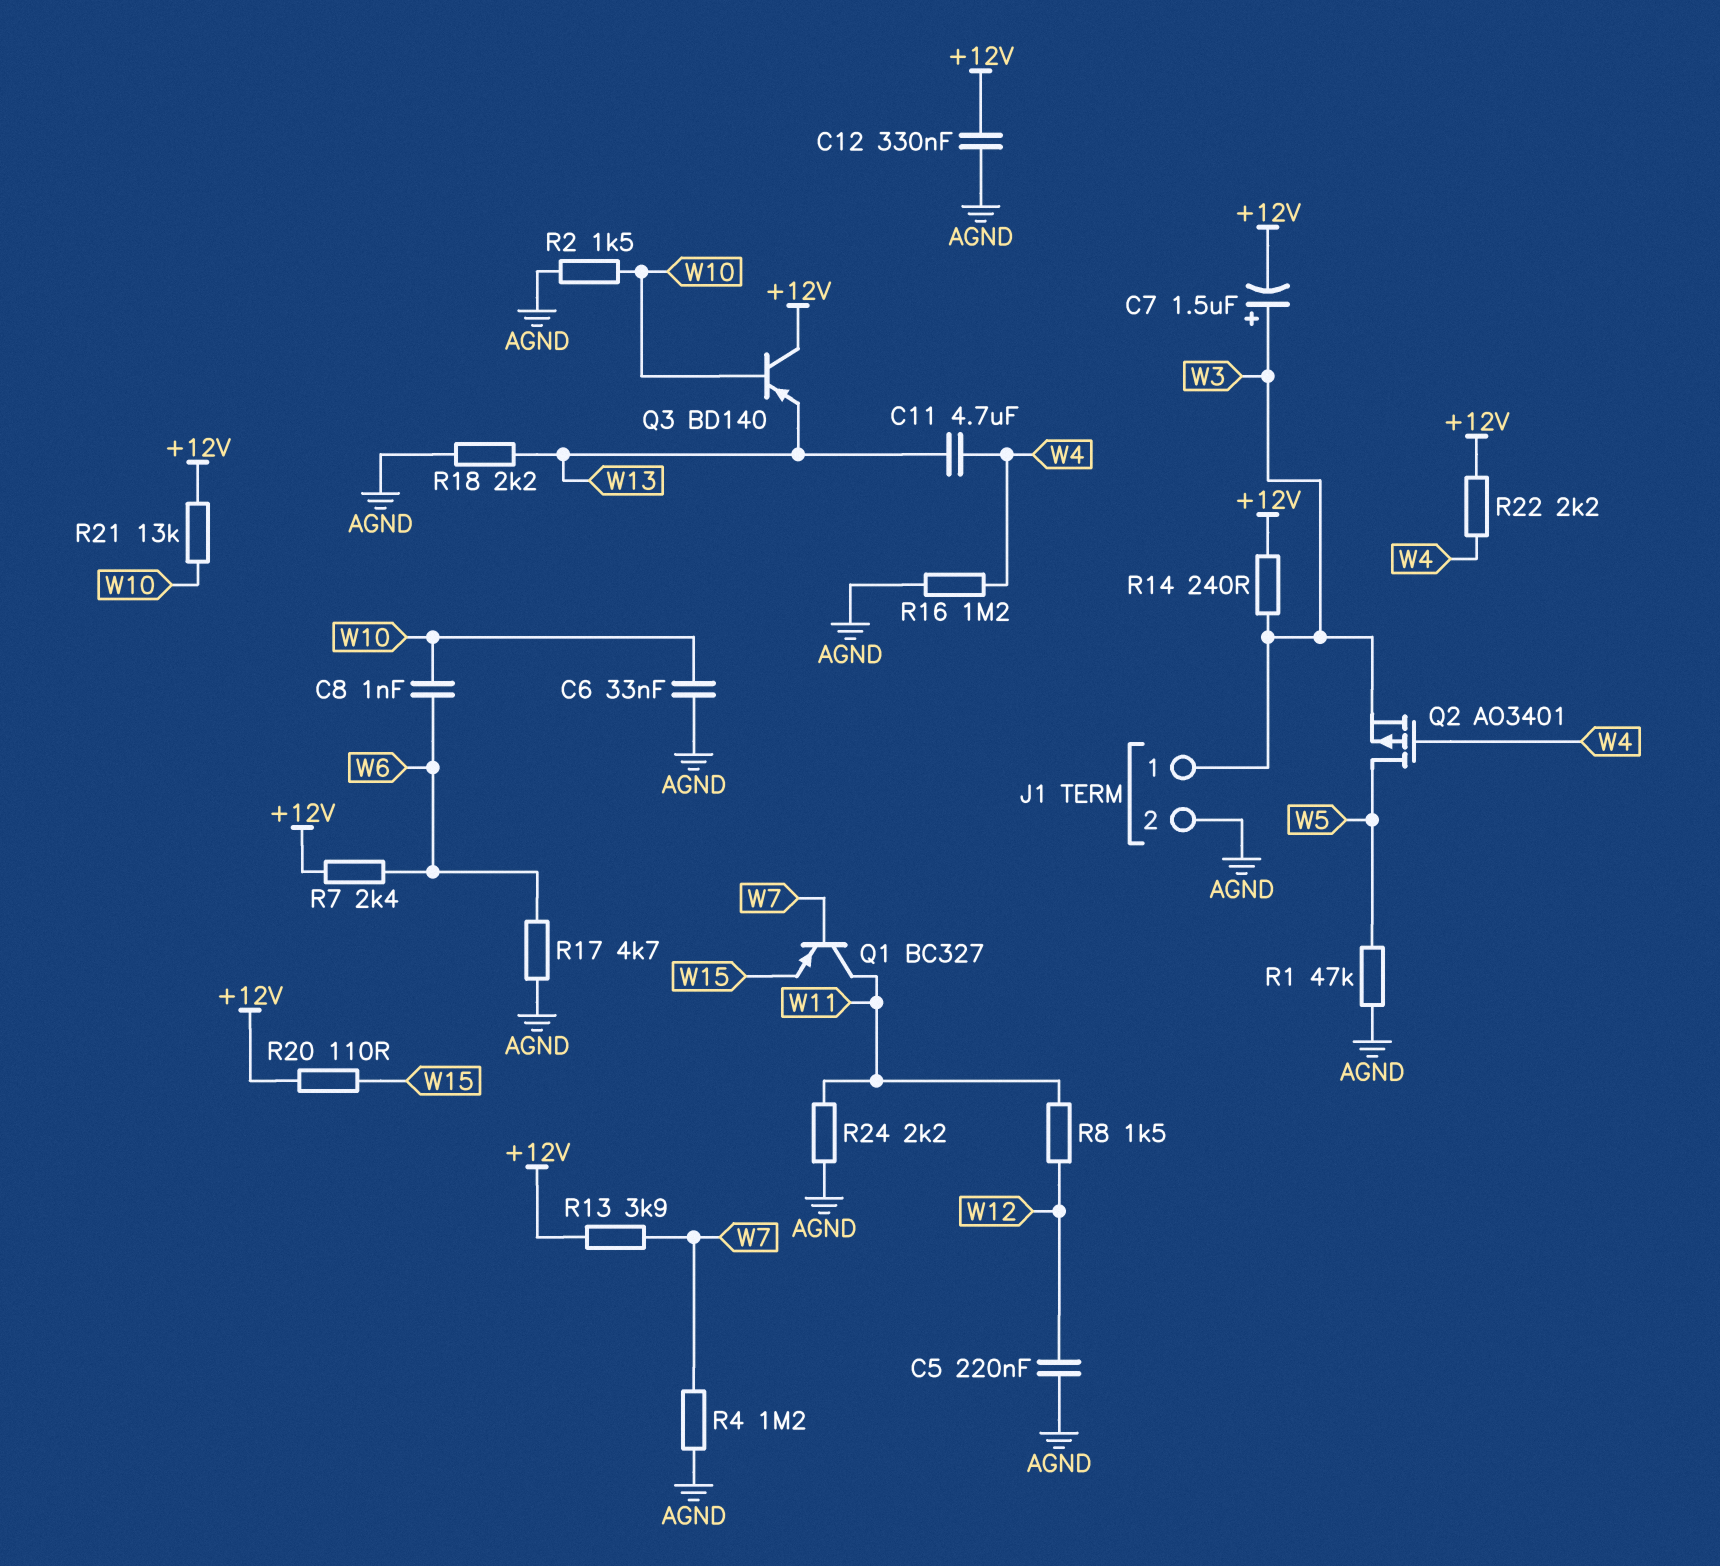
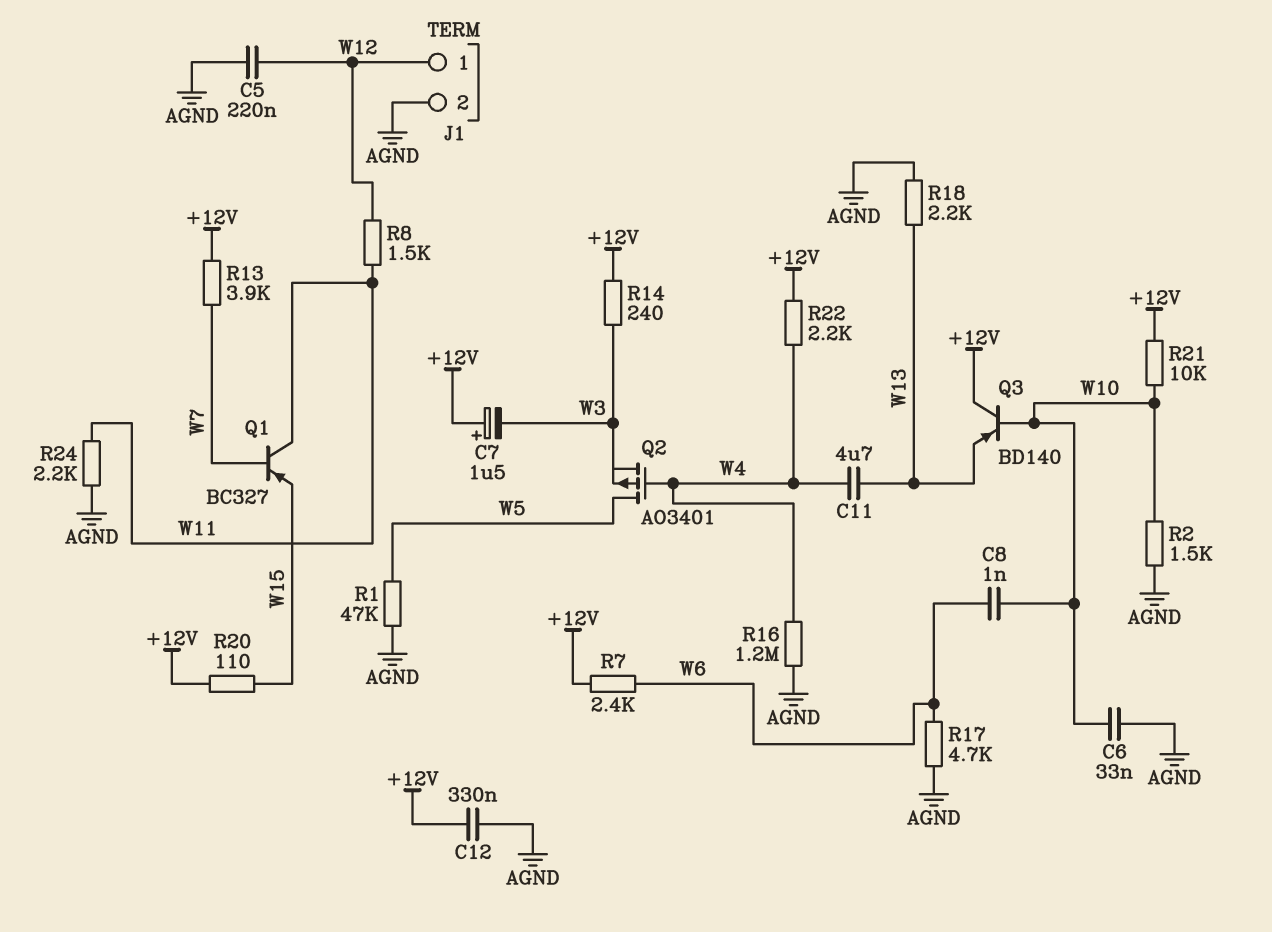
C7: 1.5uF (plus W3, minus +12V) -> 1.5uF (plus +12V, minus W3)
J1 pin 1: W3 -> W12
R4: 1.2M (AGND, W7) -> none
R21: 13k (+12V, W10) -> 10k (+12V, W10)

